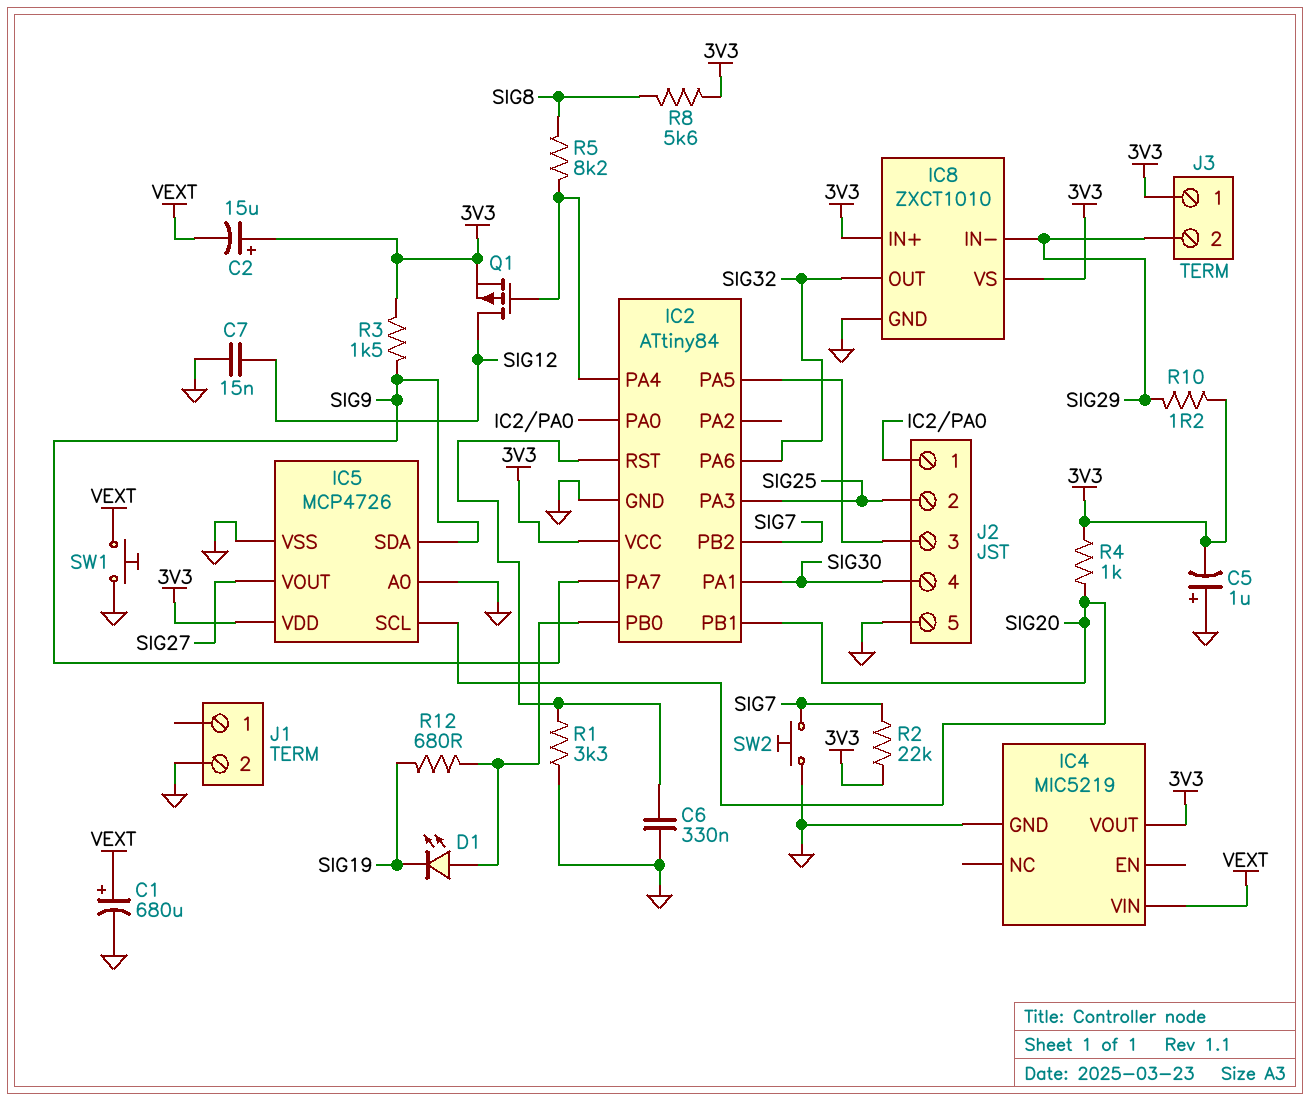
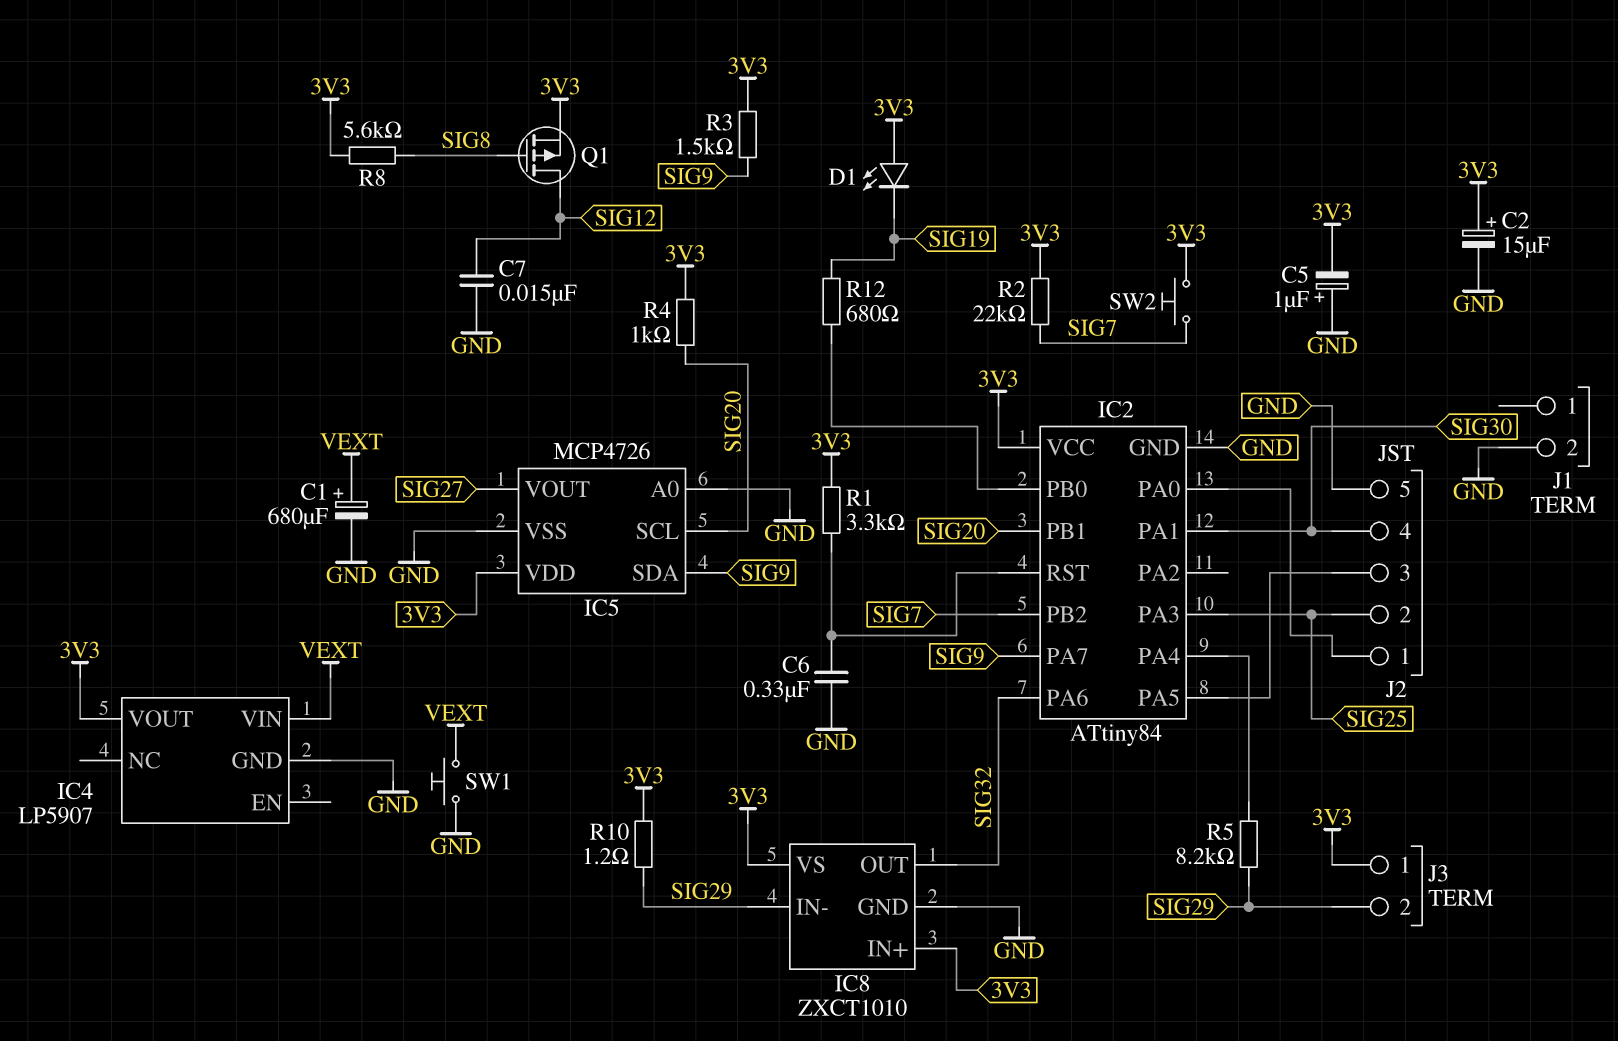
C2: 15uF (plus 3V3, minus VEXT) -> 15uF (plus 3V3, minus GND)
D1: LED (A IC2/PB0, K SIG19) -> LED (A 3V3, K SIG19)
IC4: MIC5219 -> LP5907
Q1: PMOS (G IC2/PA4, D SIG12, S 3V3) -> PMOS (G SIG8, D SIG12, S 3V3)
R1: 3.3k (GND, IC2/RST) -> 3.3k (3V3, IC2/RST)
R5: 8.2k (IC2/PA4, SIG8) -> 8.2k (IC2/PA4, SIG29)
SW2: button (GND, SIG7) -> button (3V3, SIG7)

